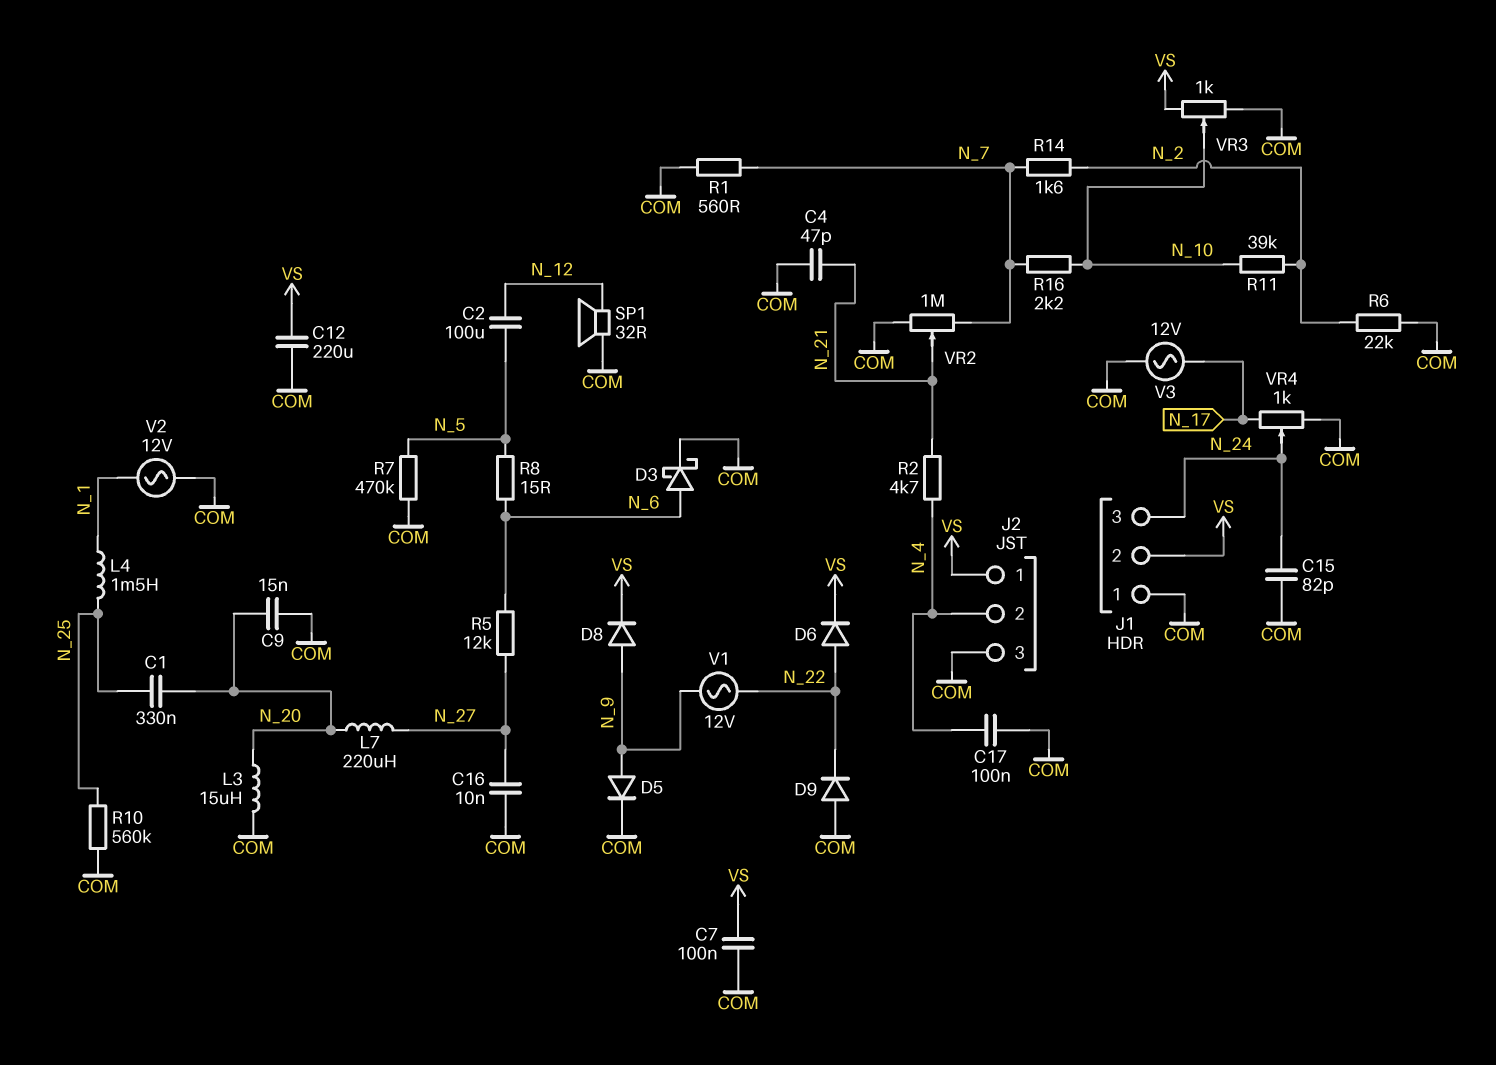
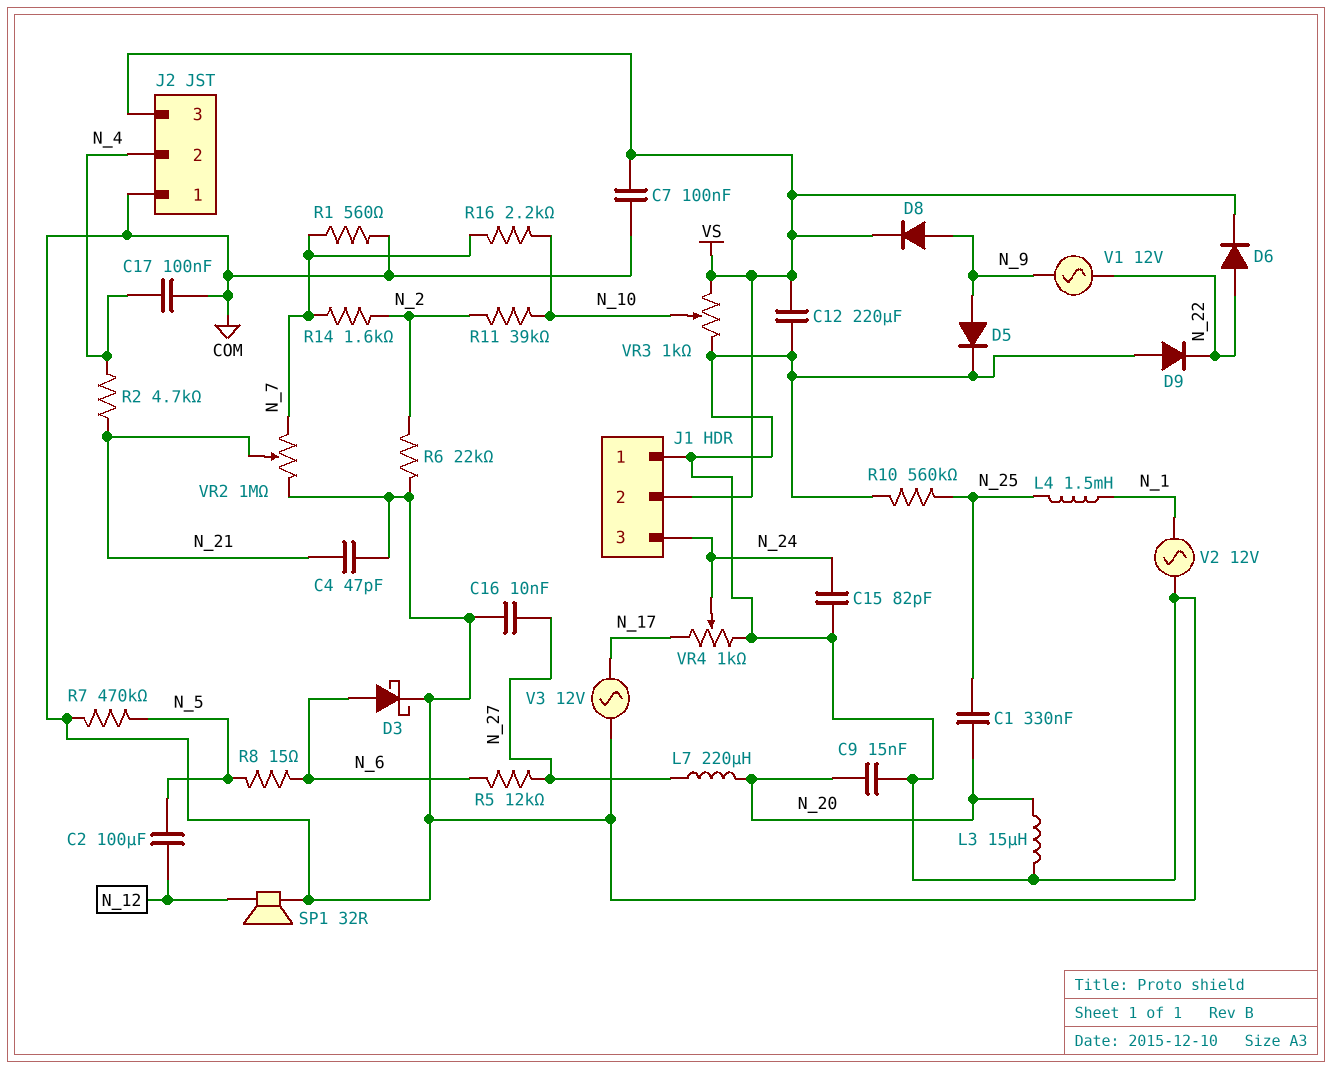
J2 pin 1: VS -> COM
J2 pin 3: COM -> VS

